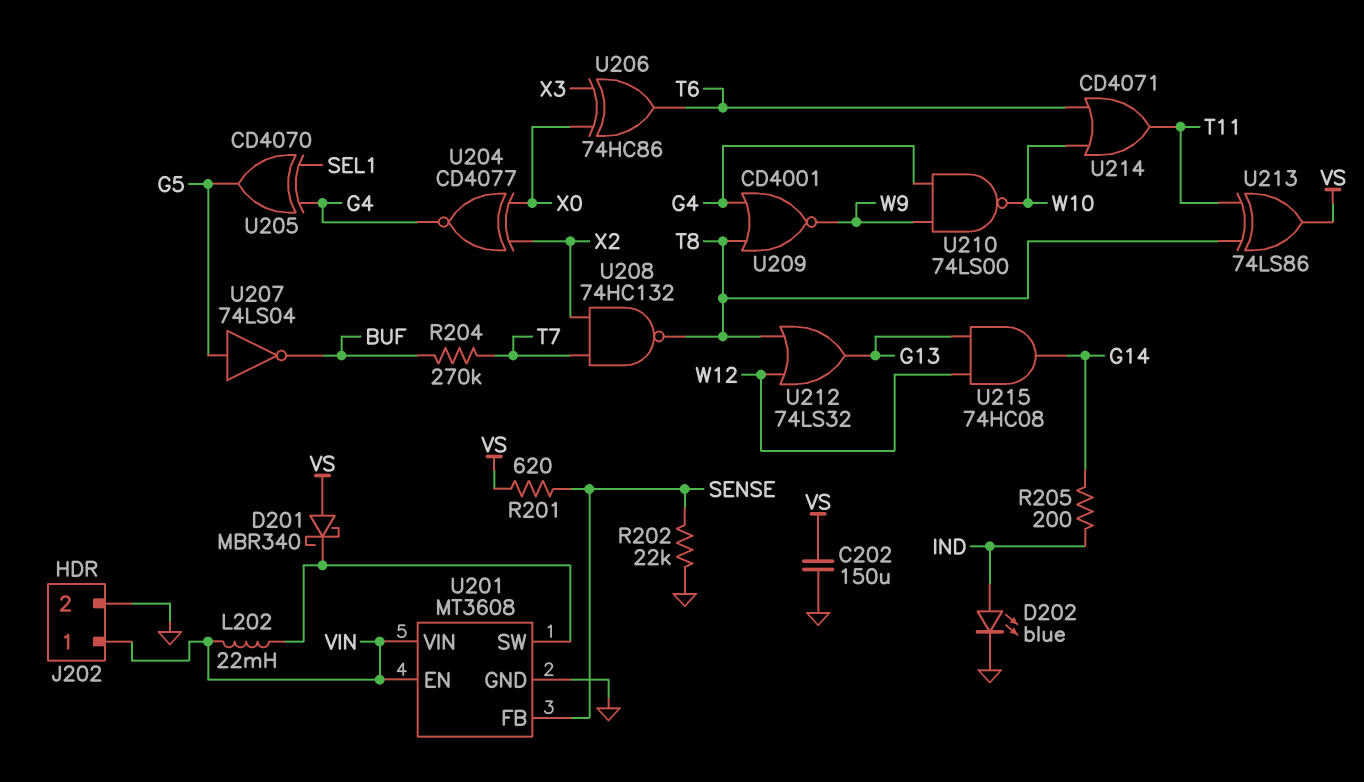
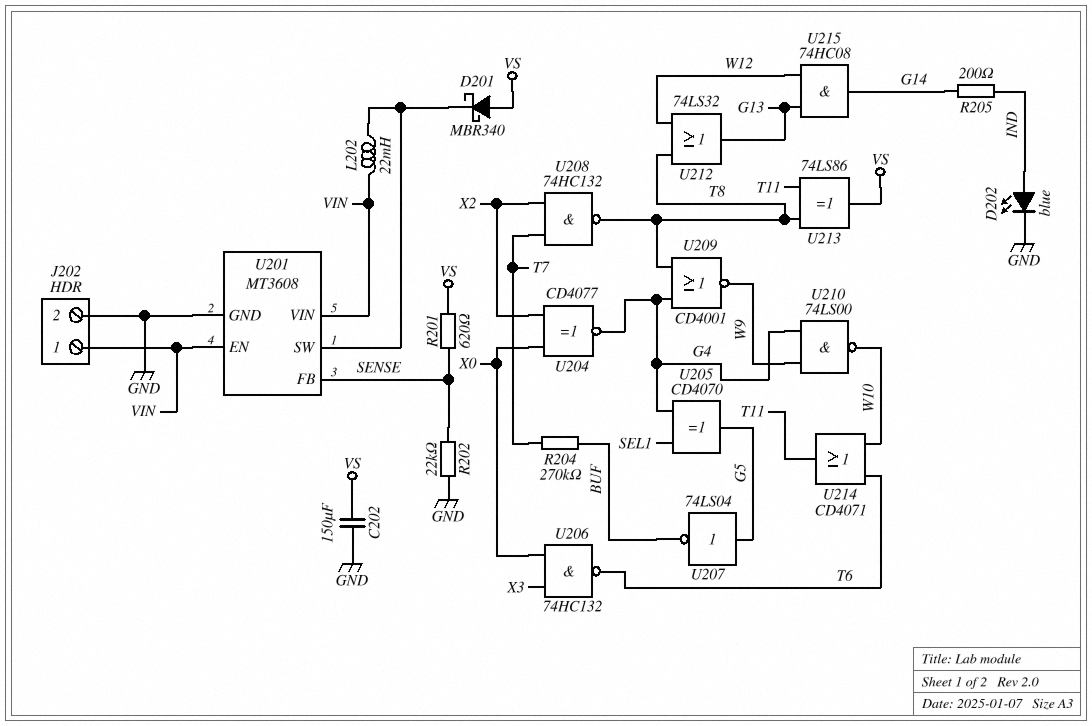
U206: XOR 74HC86 (in X0, in X3, out T6) -> NAND 74HC132 (in X0, in X3, out T6)

